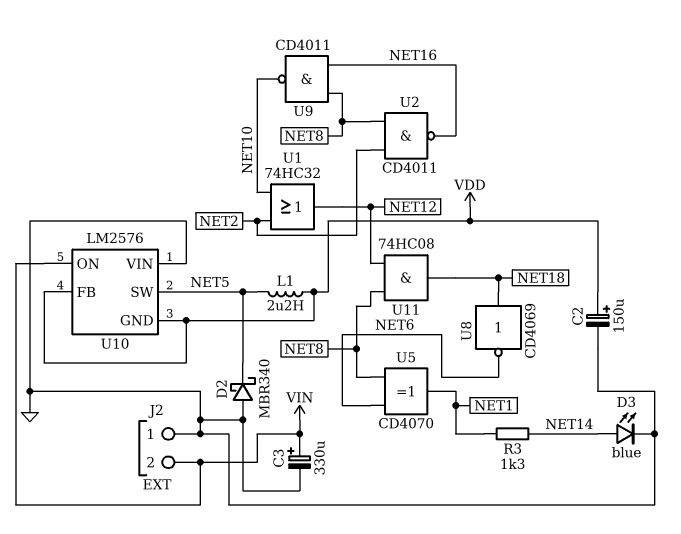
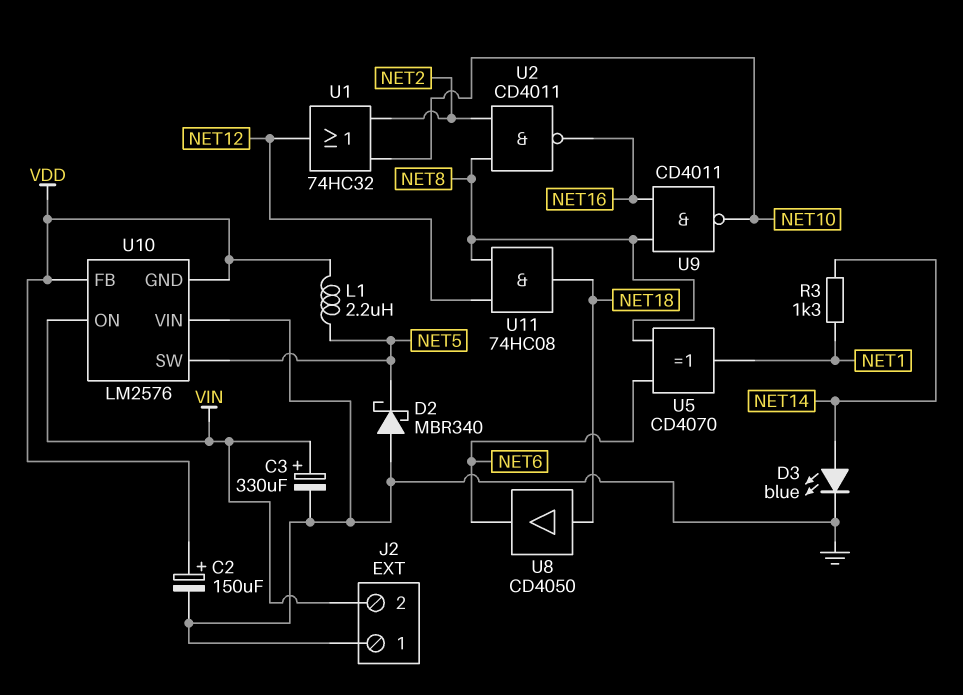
U8: NOT CD4069 (in NET18, out NET6) -> buffer CD4050 (in NET18, out NET6)

